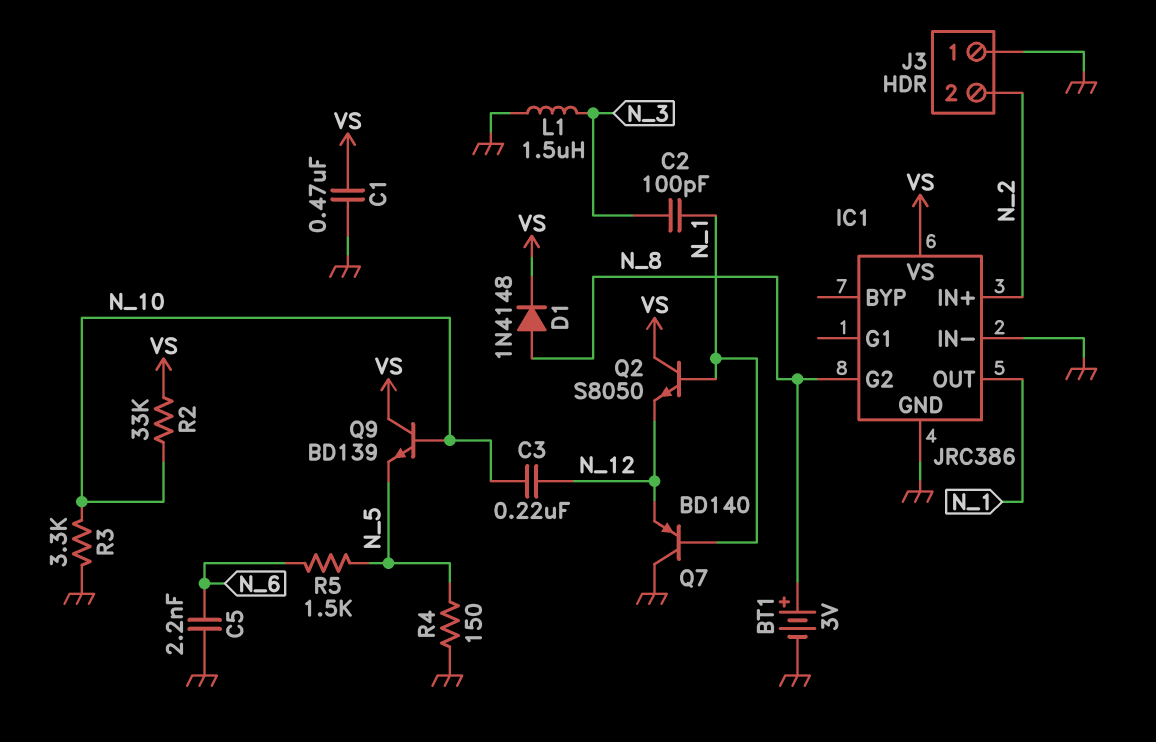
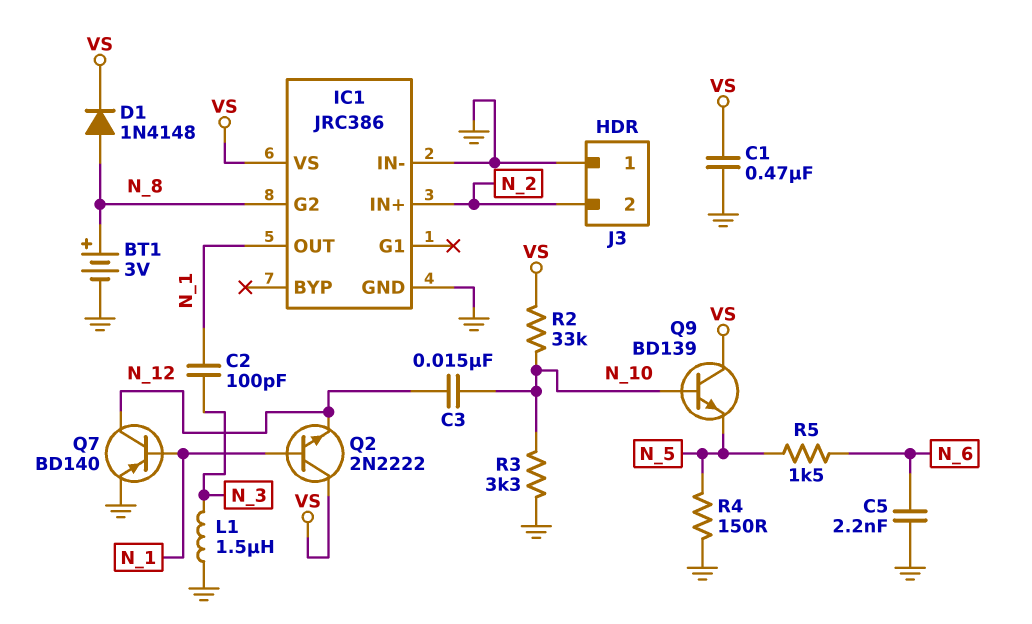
C3: 220nF (N_10, N_12) -> 15nF (N_10, N_12)
Q2: NPN S8050 (B N_1, C VS, E N_12) -> NPN 2N2222 (B N_1, C VS, E N_12)
Q7: PNP BD140 (B N_1, C GND, E N_12) -> PNP BD140 (B N_1, C N_12, E GND)

